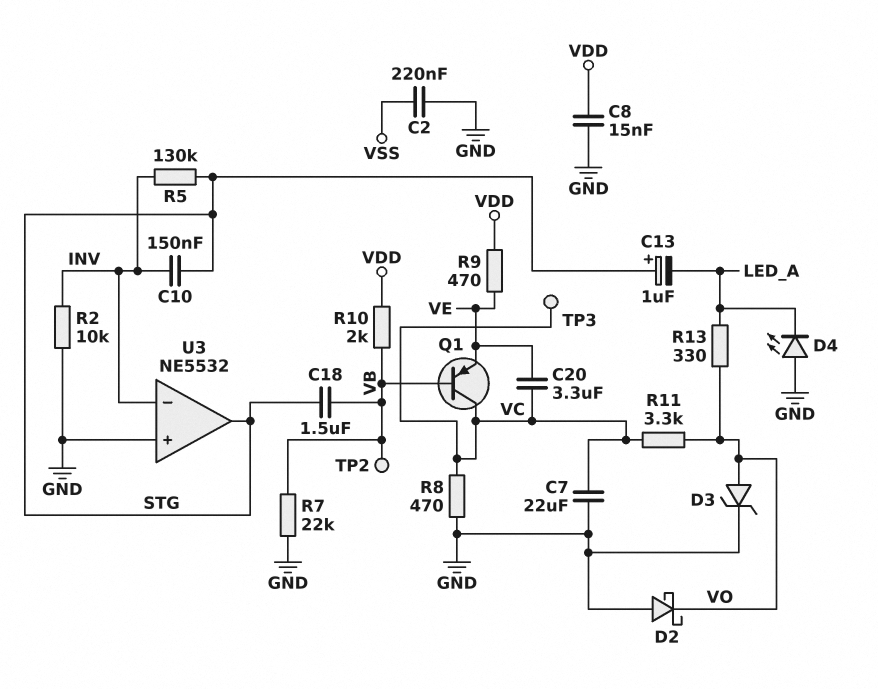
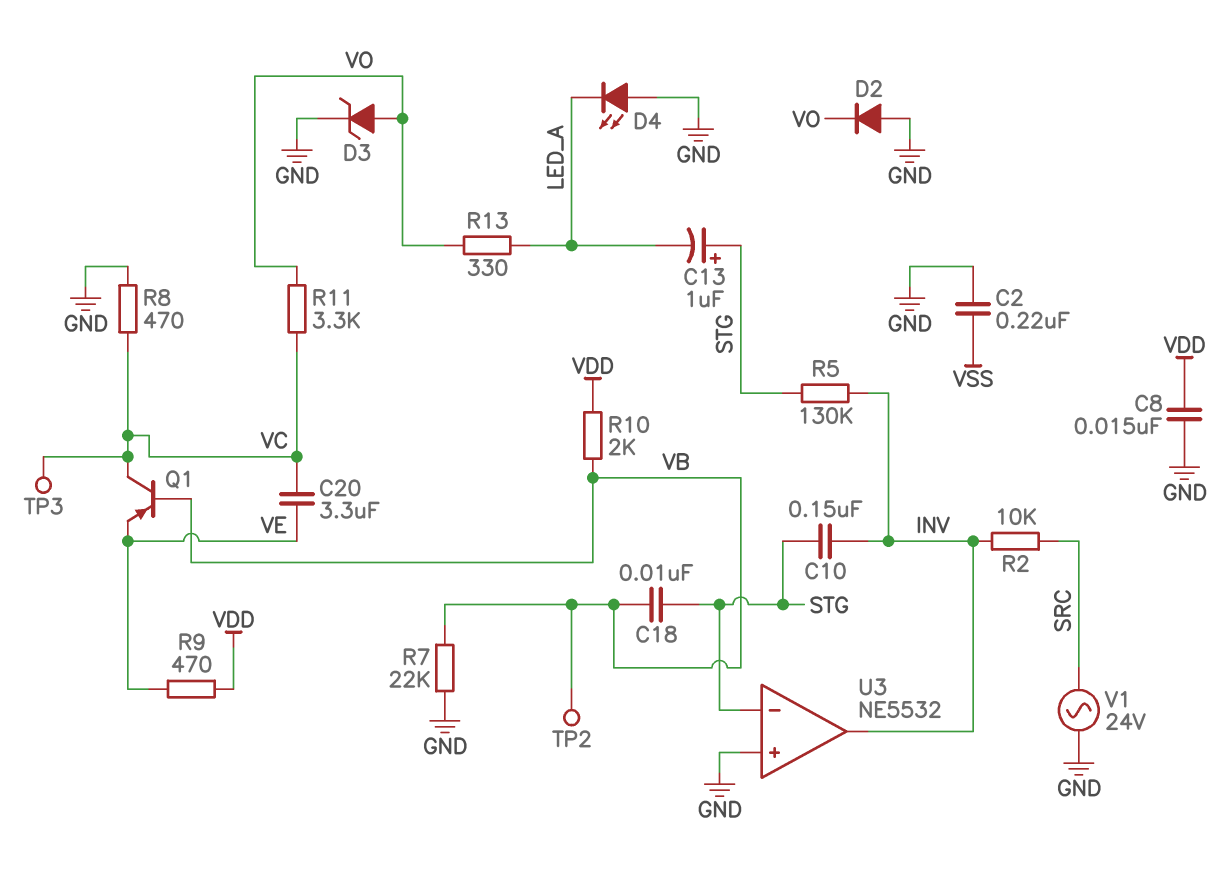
C7: 22uF (GND, VC) -> none
C18: 1.5uF (STG, VB) -> 10nF (STG, VB)
D2: schottky (A GND, K VO) -> diode (A GND, K VO)
R2: 10k (GND, INV) -> 10k (INV, SRC)
U3 pin in-: INV -> STG
U3 pin out: STG -> INV
V1: none -> AC 24V (GND, SRC)

